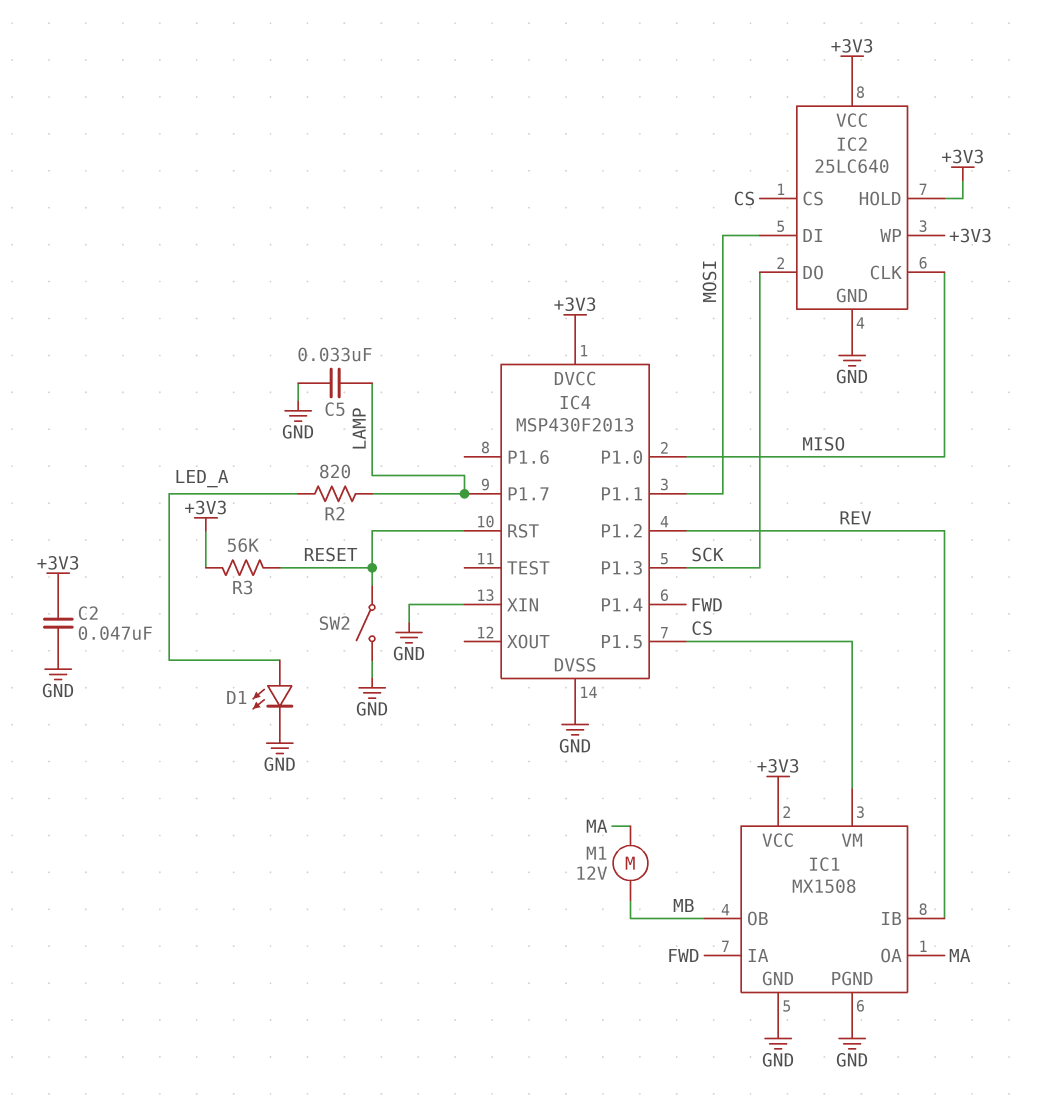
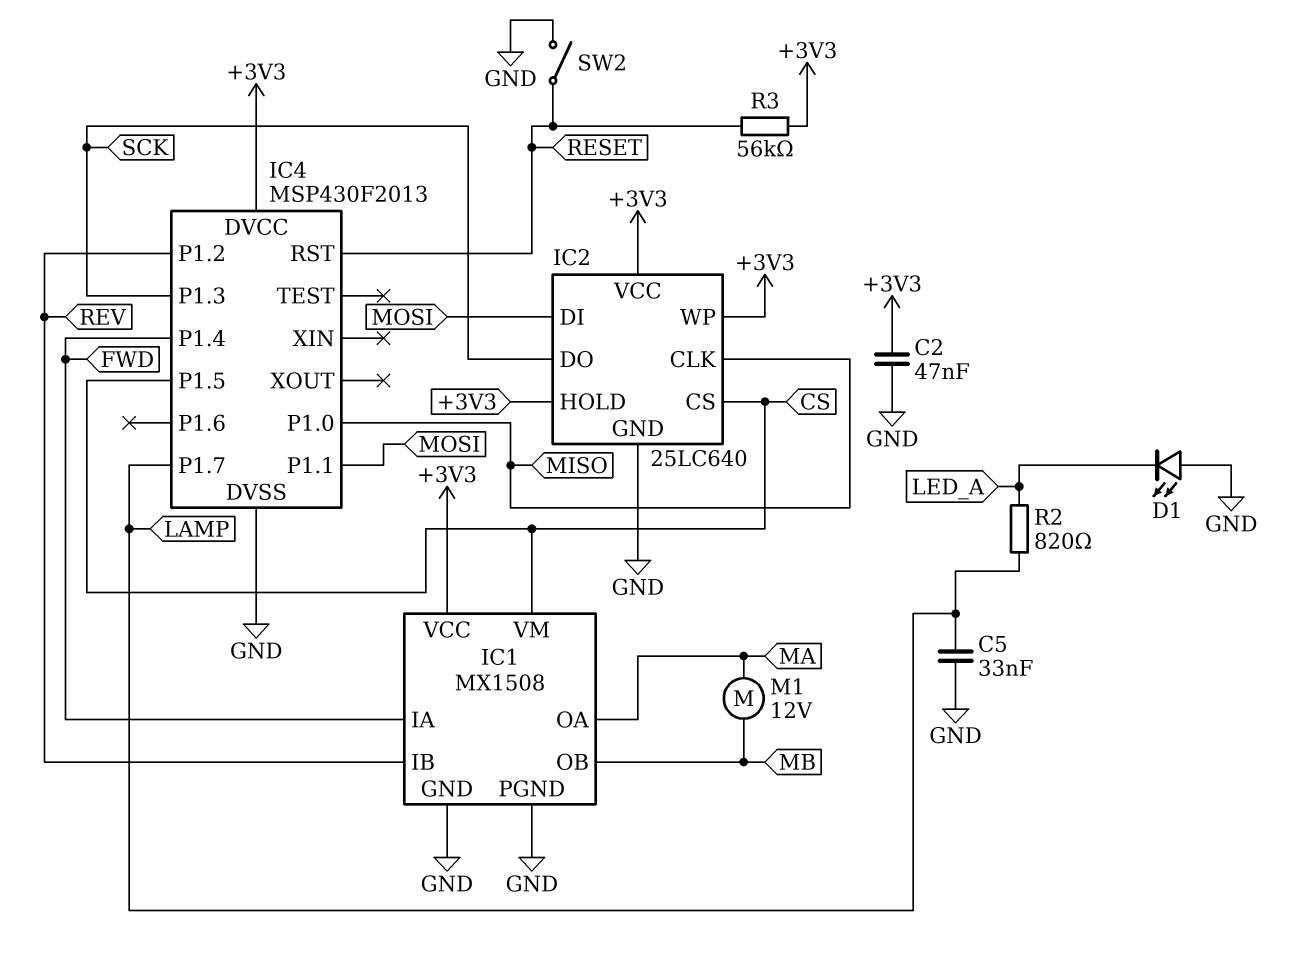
D1: LED (A LED_A, K GND) -> LED (A GND, K LED_A)
IC4 pin XIN: GND -> none

